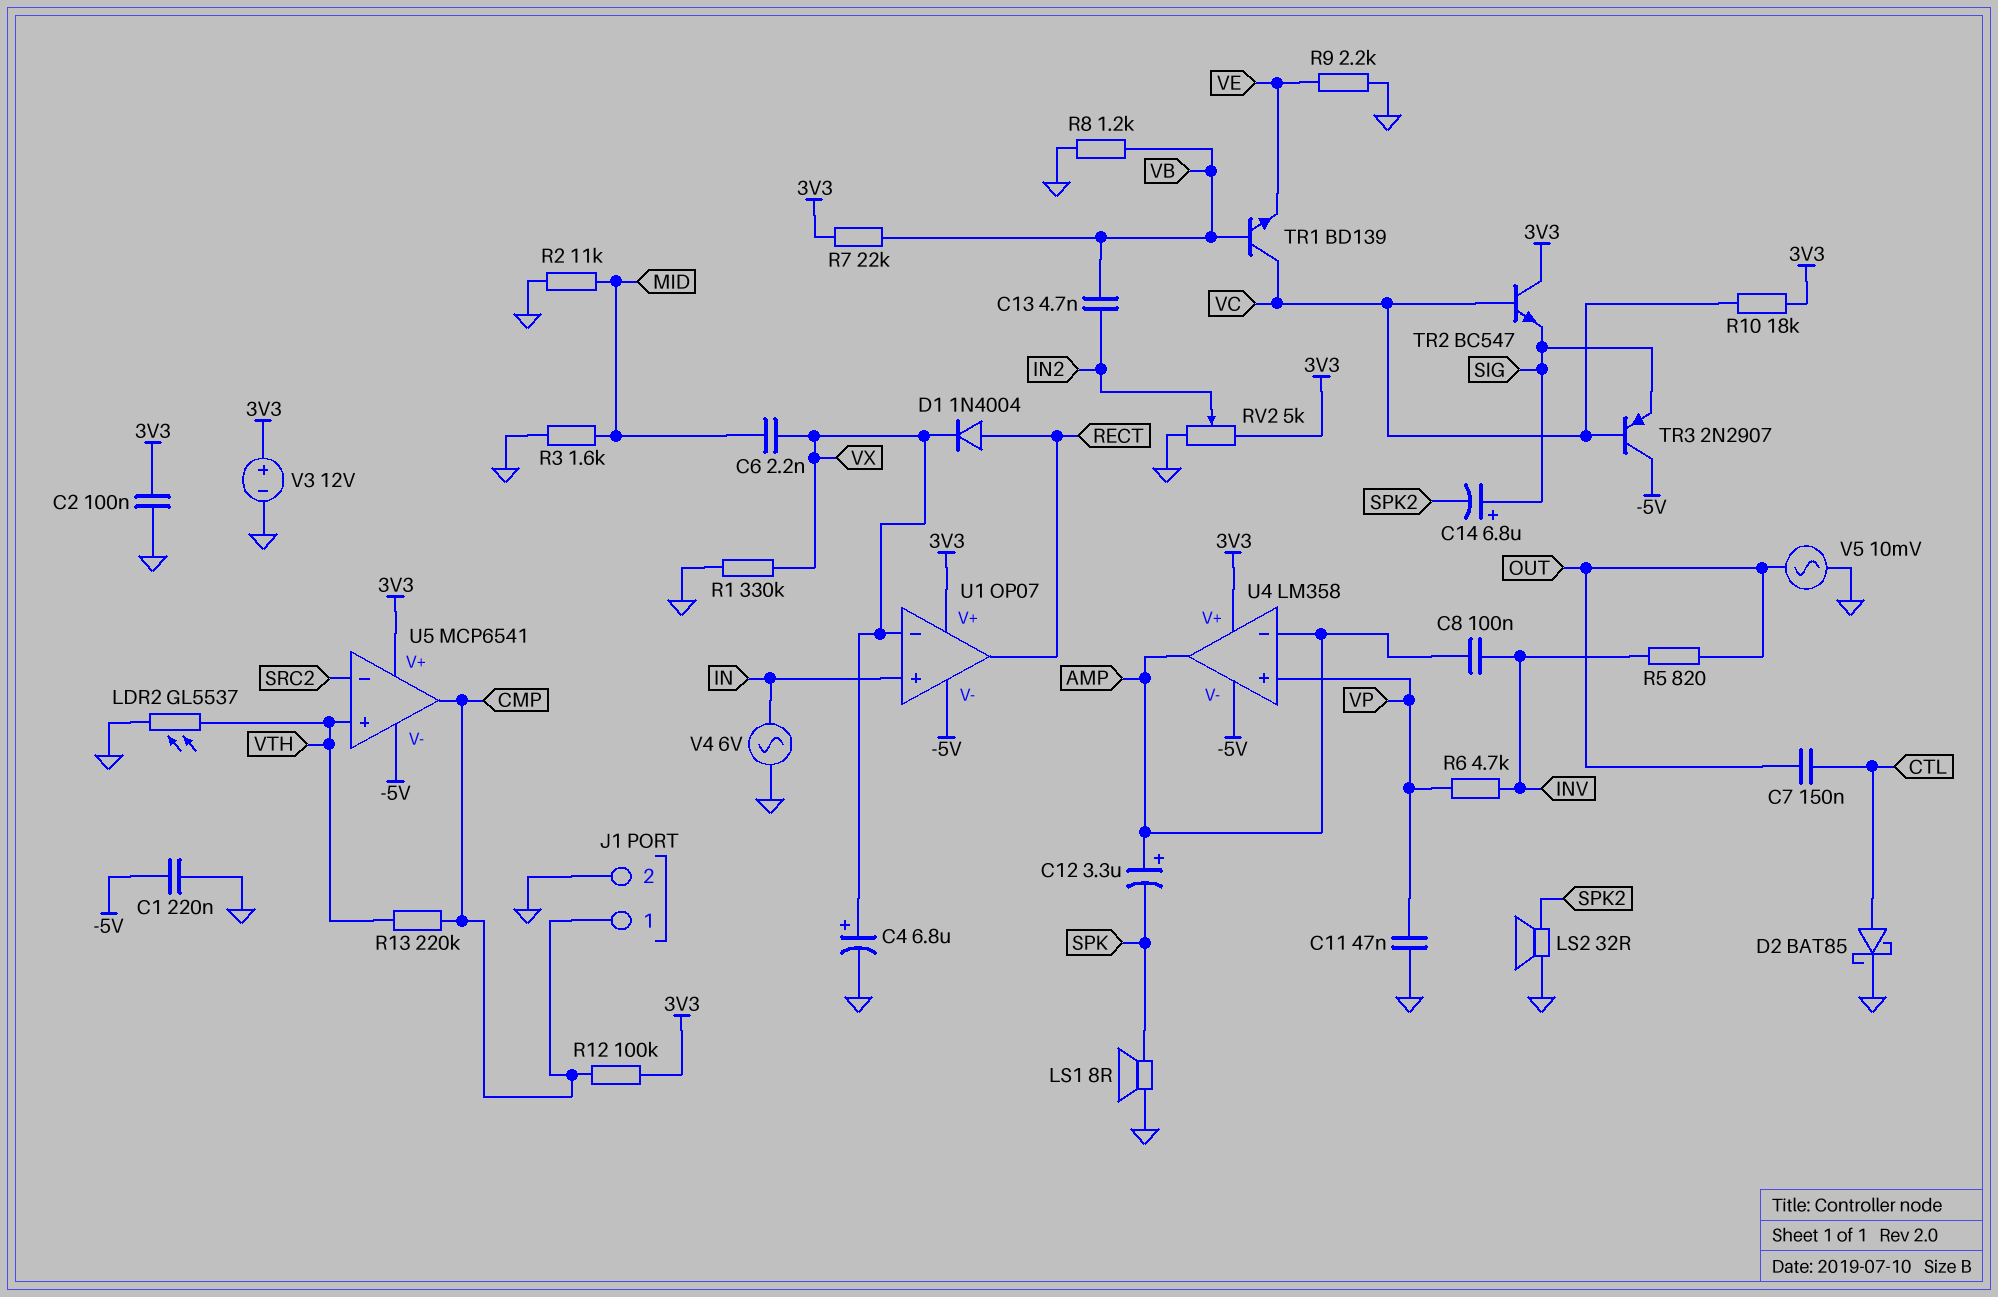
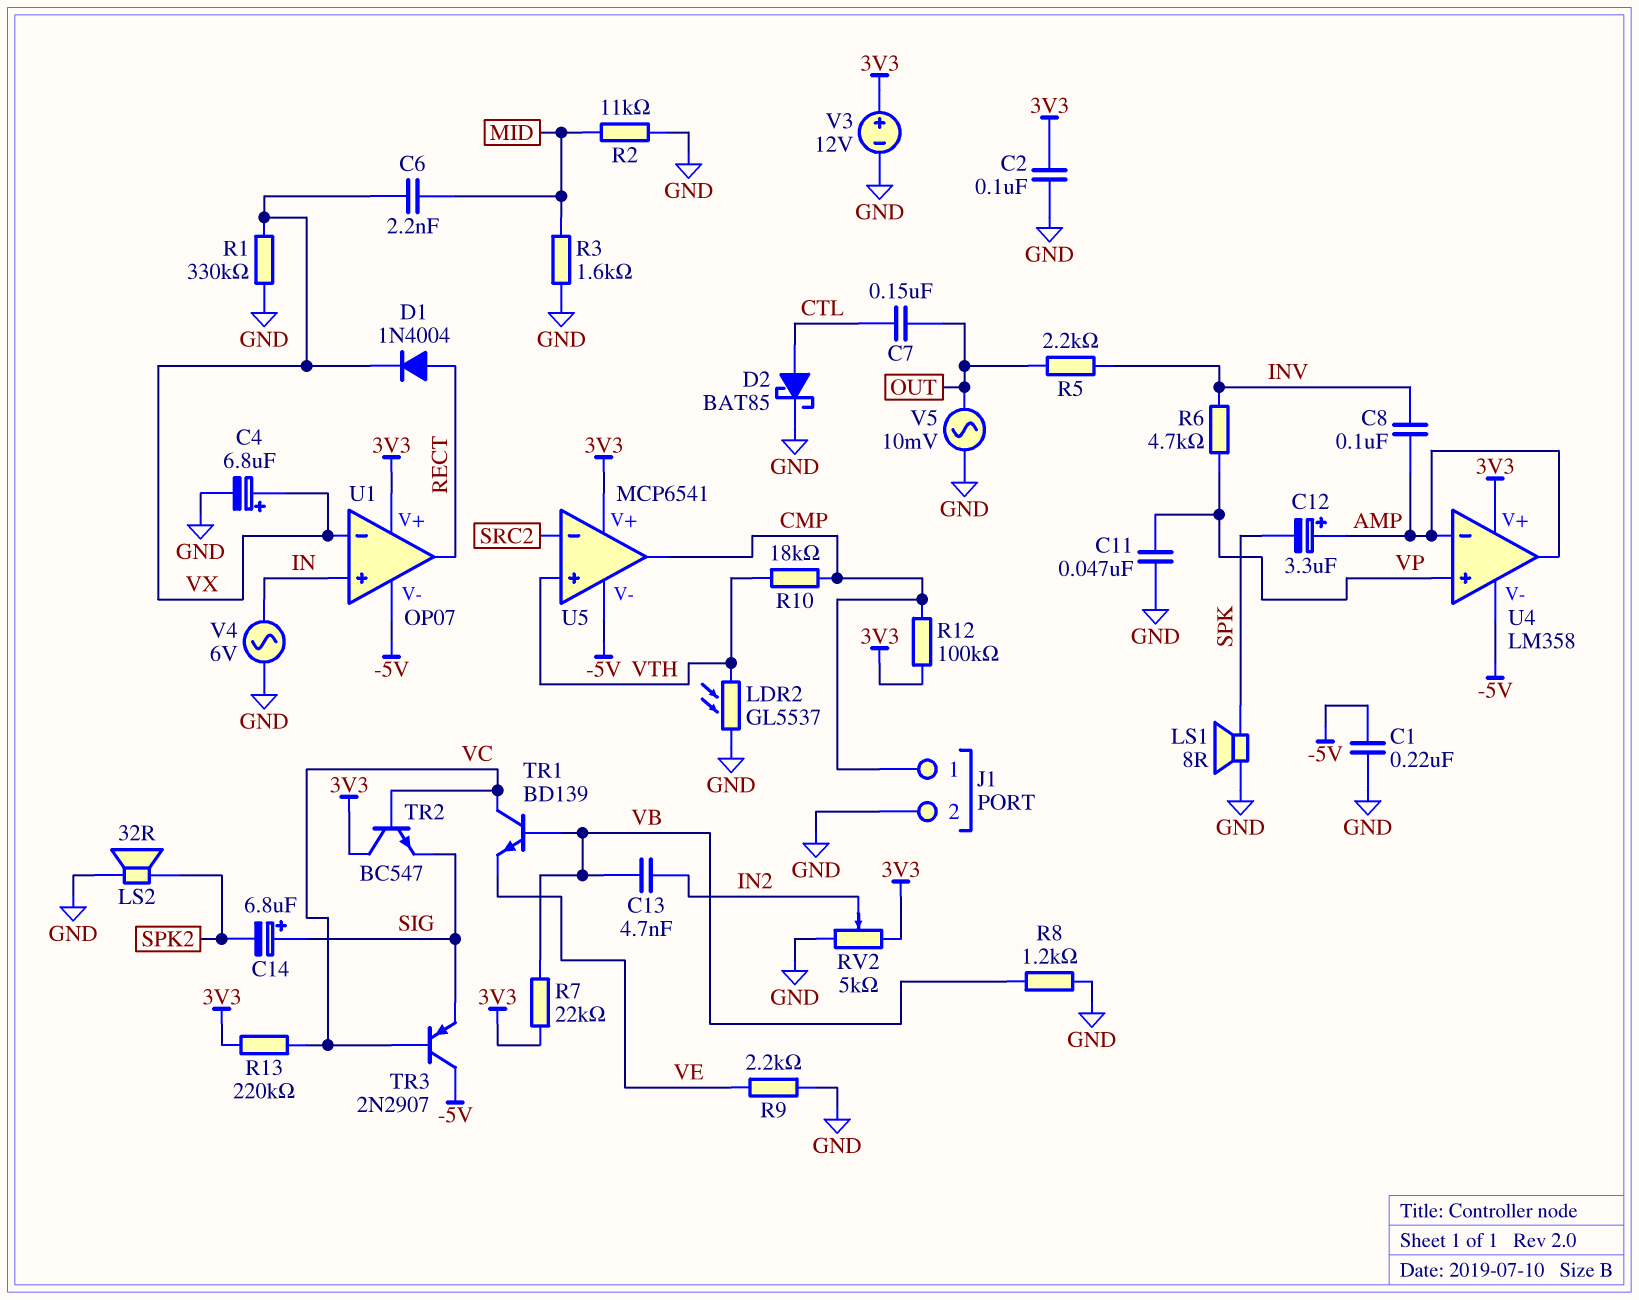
R5: 820 (INV, OUT) -> 2.2k (INV, OUT)
R10: 18k (3V3, VC) -> 18k (CMP, VTH)
R13: 220k (CMP, VTH) -> 220k (3V3, VC)

